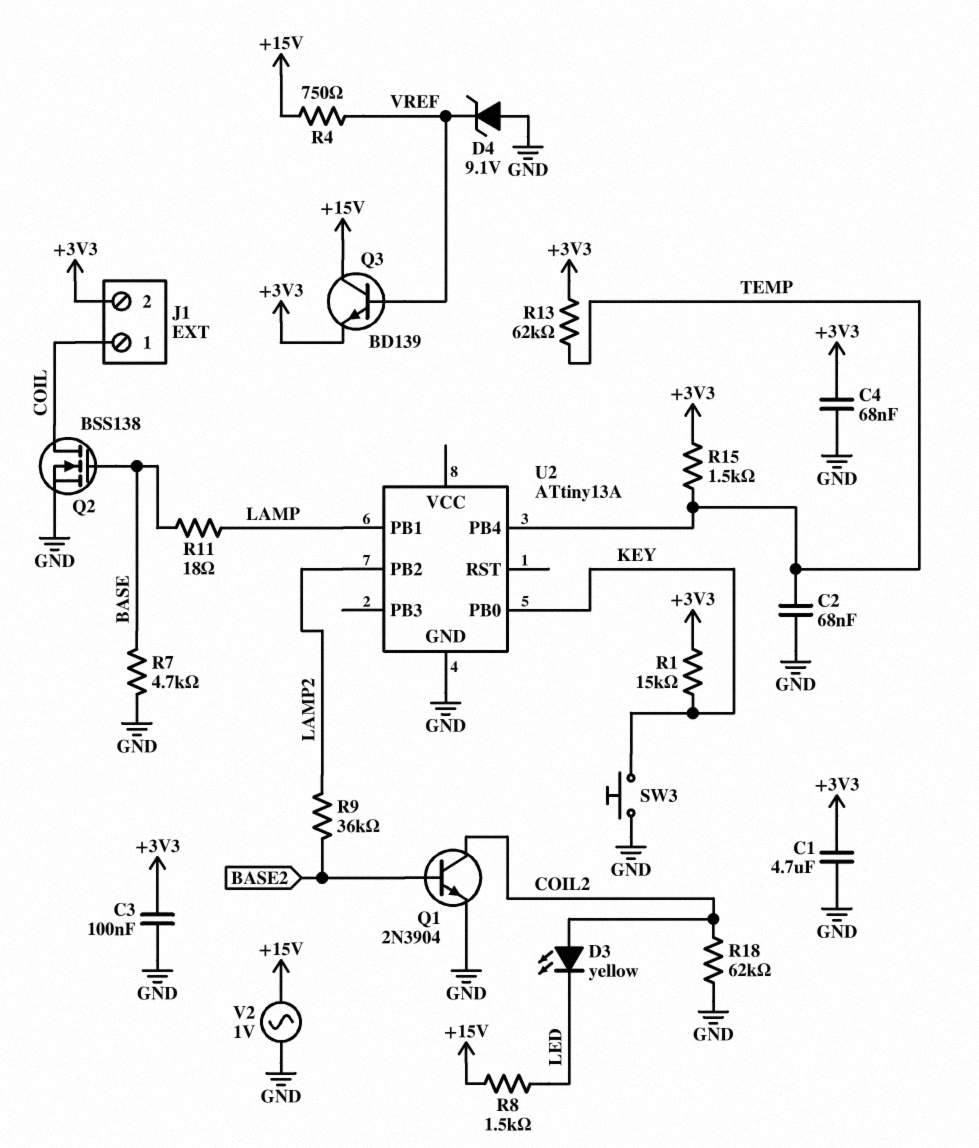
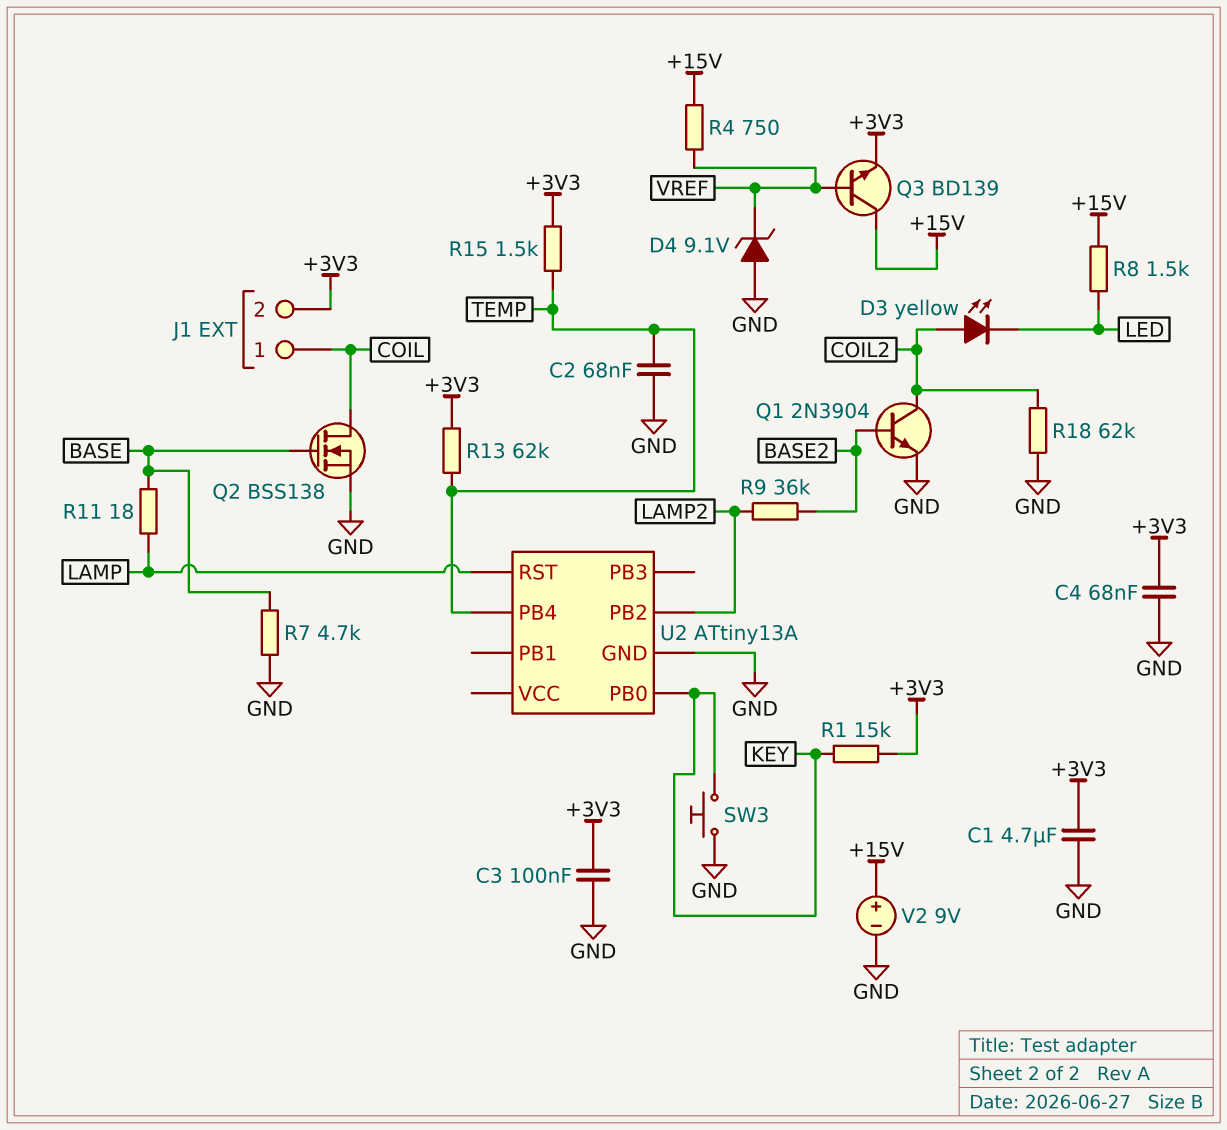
U2 pin PB1: LAMP -> none
U2 pin RST: none -> LAMP
V2: AC 1V (+15V, GND) -> 9V (plus +15V, minus GND)

